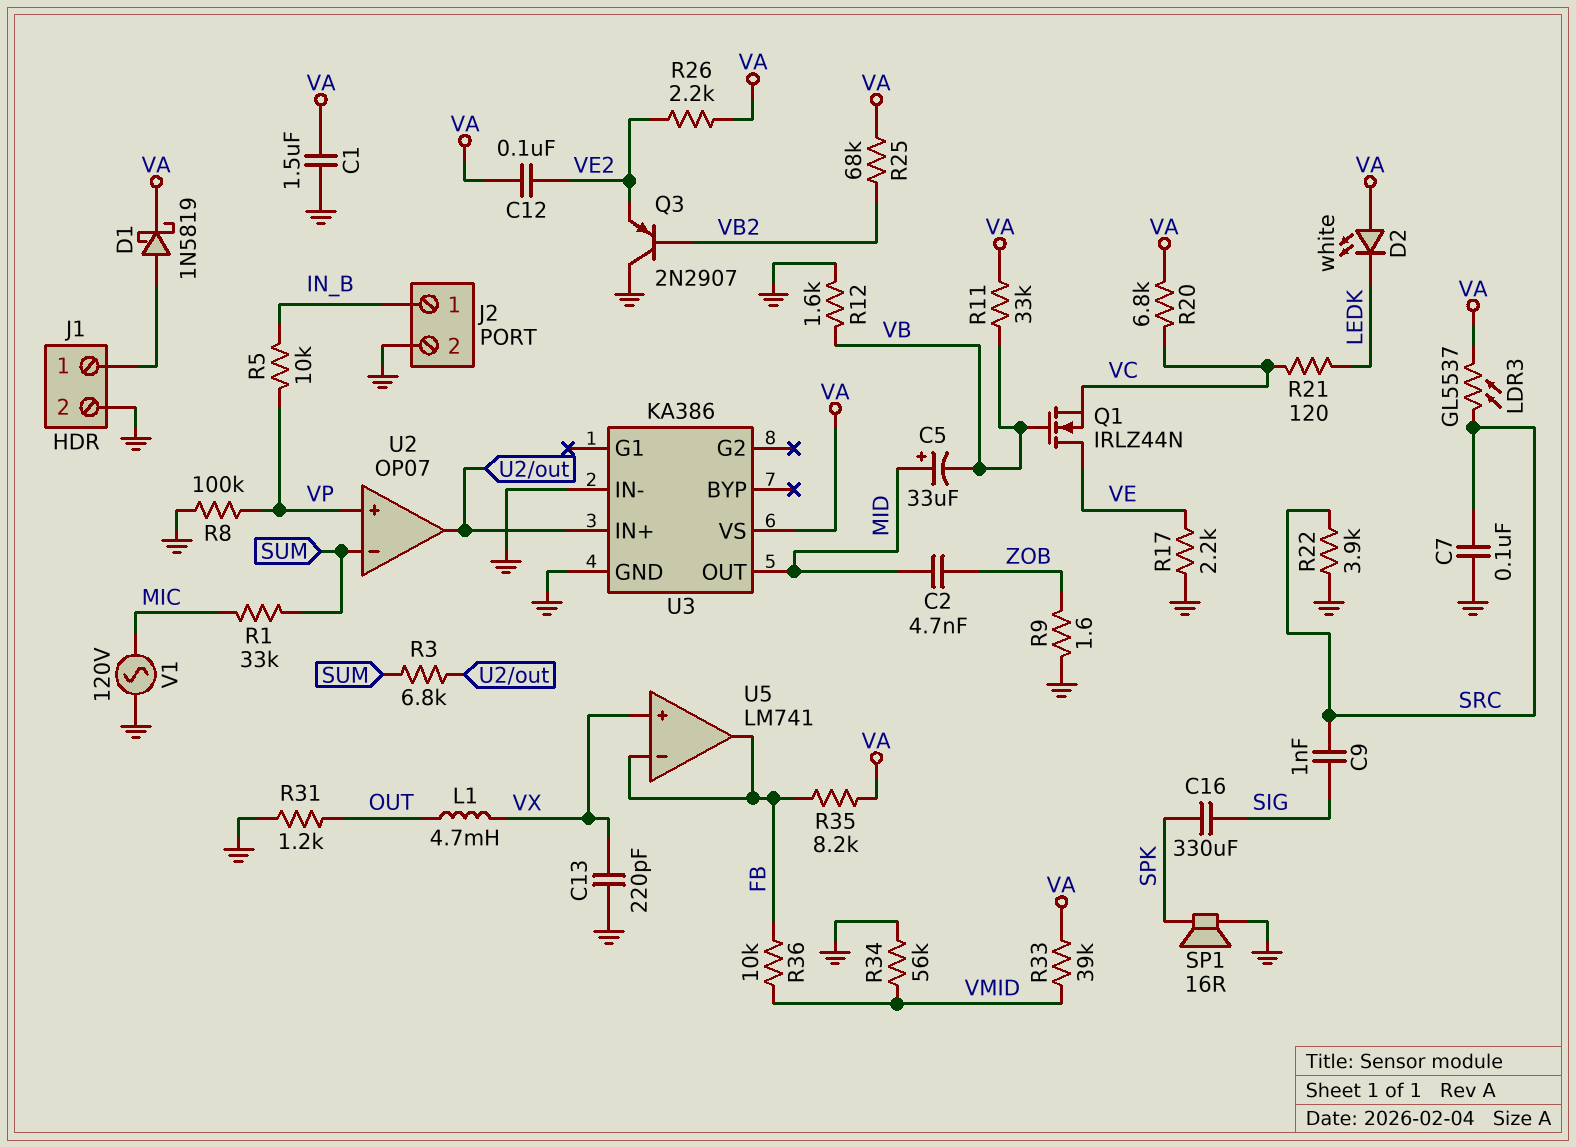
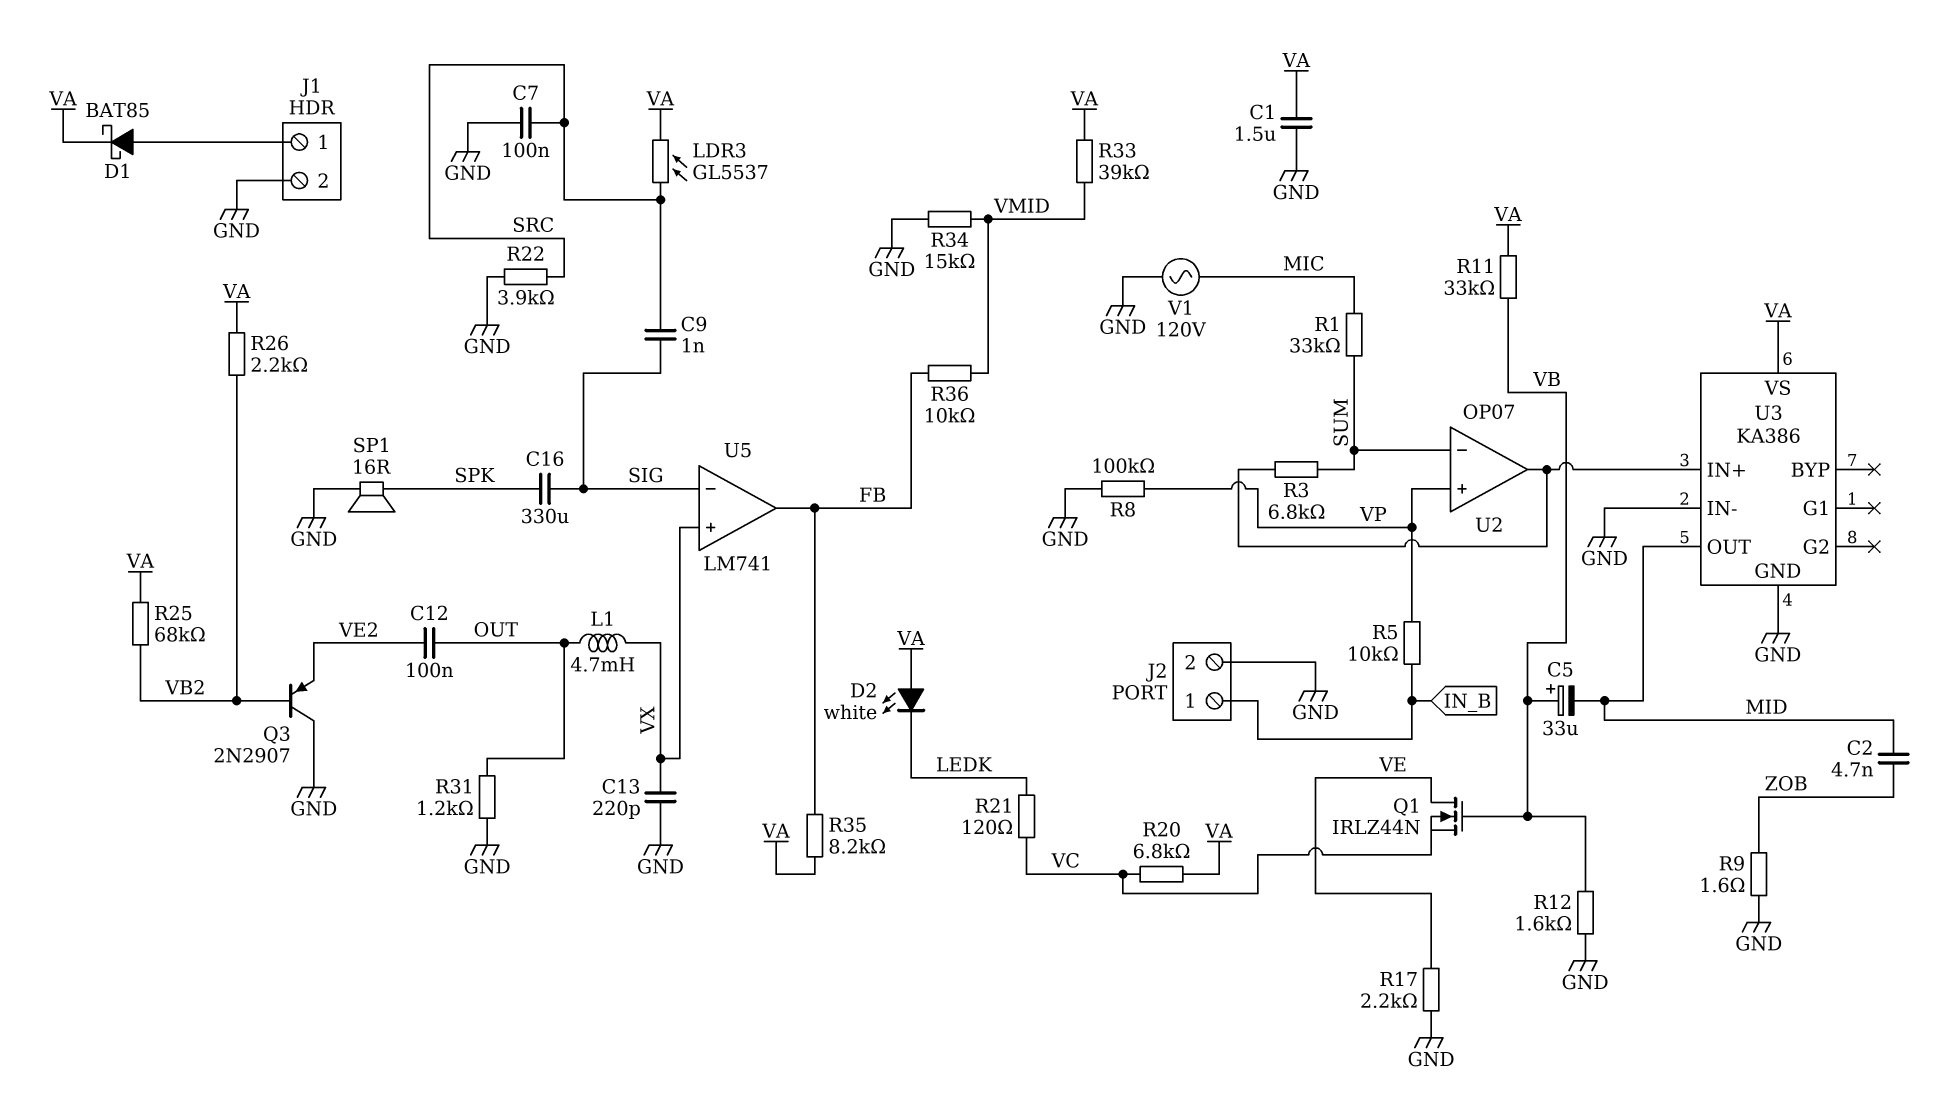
C5: 33uF (plus MID, minus VB) -> 33uF (plus VB, minus MID)
C12: 100nF (VA, VE2) -> 100nF (OUT, VE2)
D1: schottky 1N5819 (A J1/1, K VA) -> schottky BAT85 (A J1/1, K VA)
R26: 2.2k (VA, VE2) -> 2.2k (VA, VB2)
R34: 56k (GND, VMID) -> 15k (GND, VMID)
U5 pin in-: FB -> SIG

